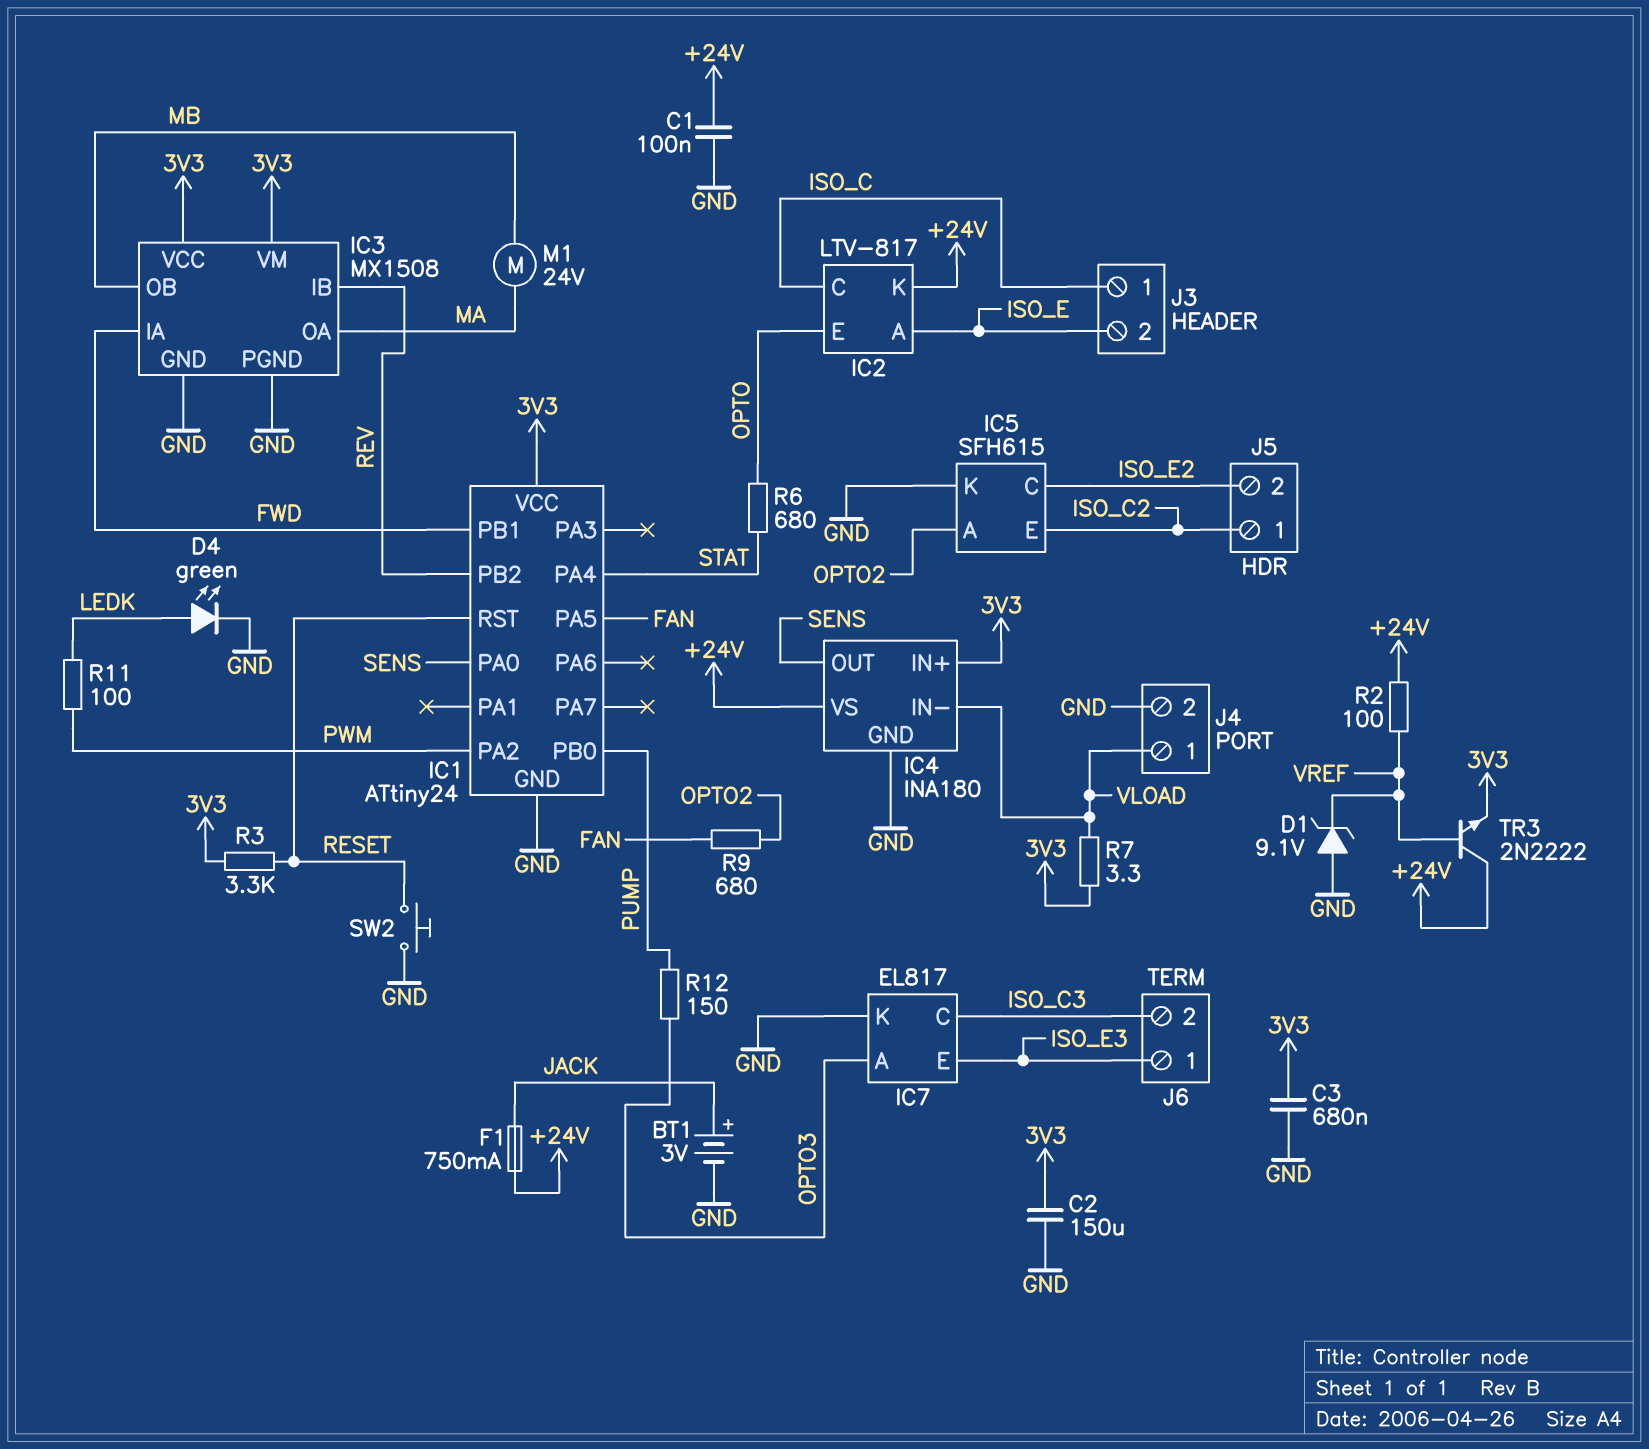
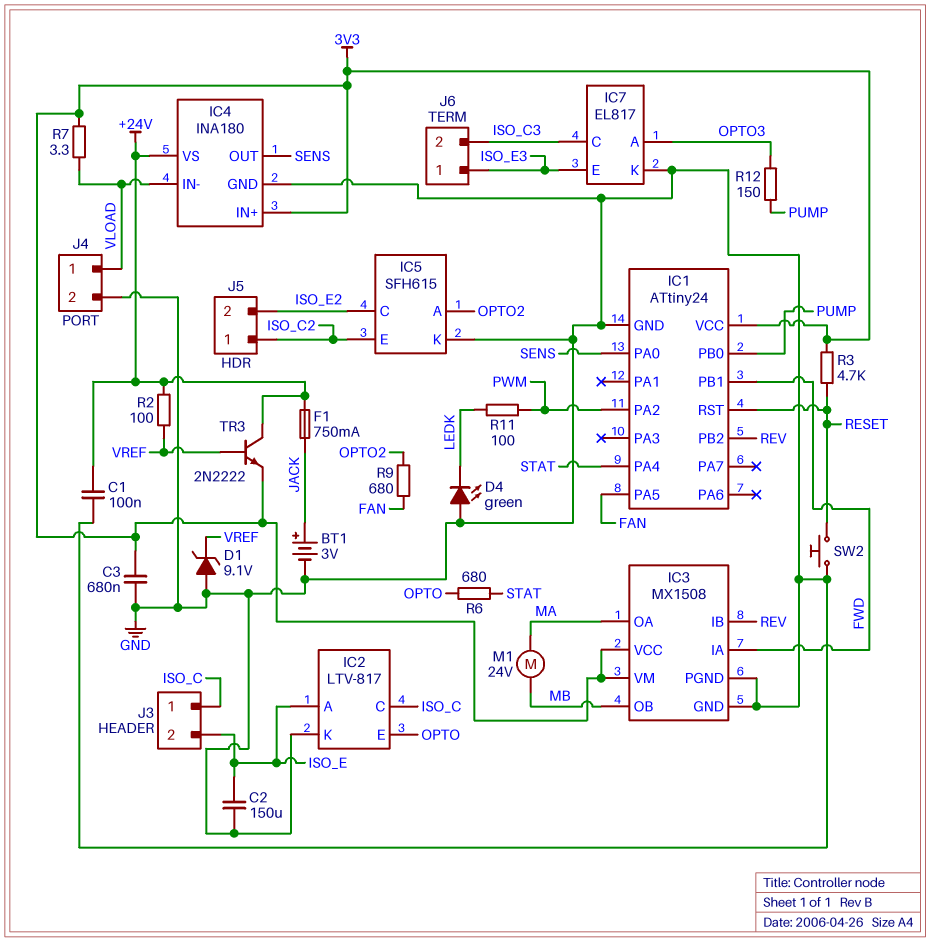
C2: 150uF (3V3, GND) -> 150uF (GND, ISO_E)
D4: LED green (A LEDK, K GND) -> LED green (A GND, K LEDK)
IC2 pin K: +24V -> GND
R3: 3.3k (3V3, RESET) -> 4.7k (3V3, RESET)

